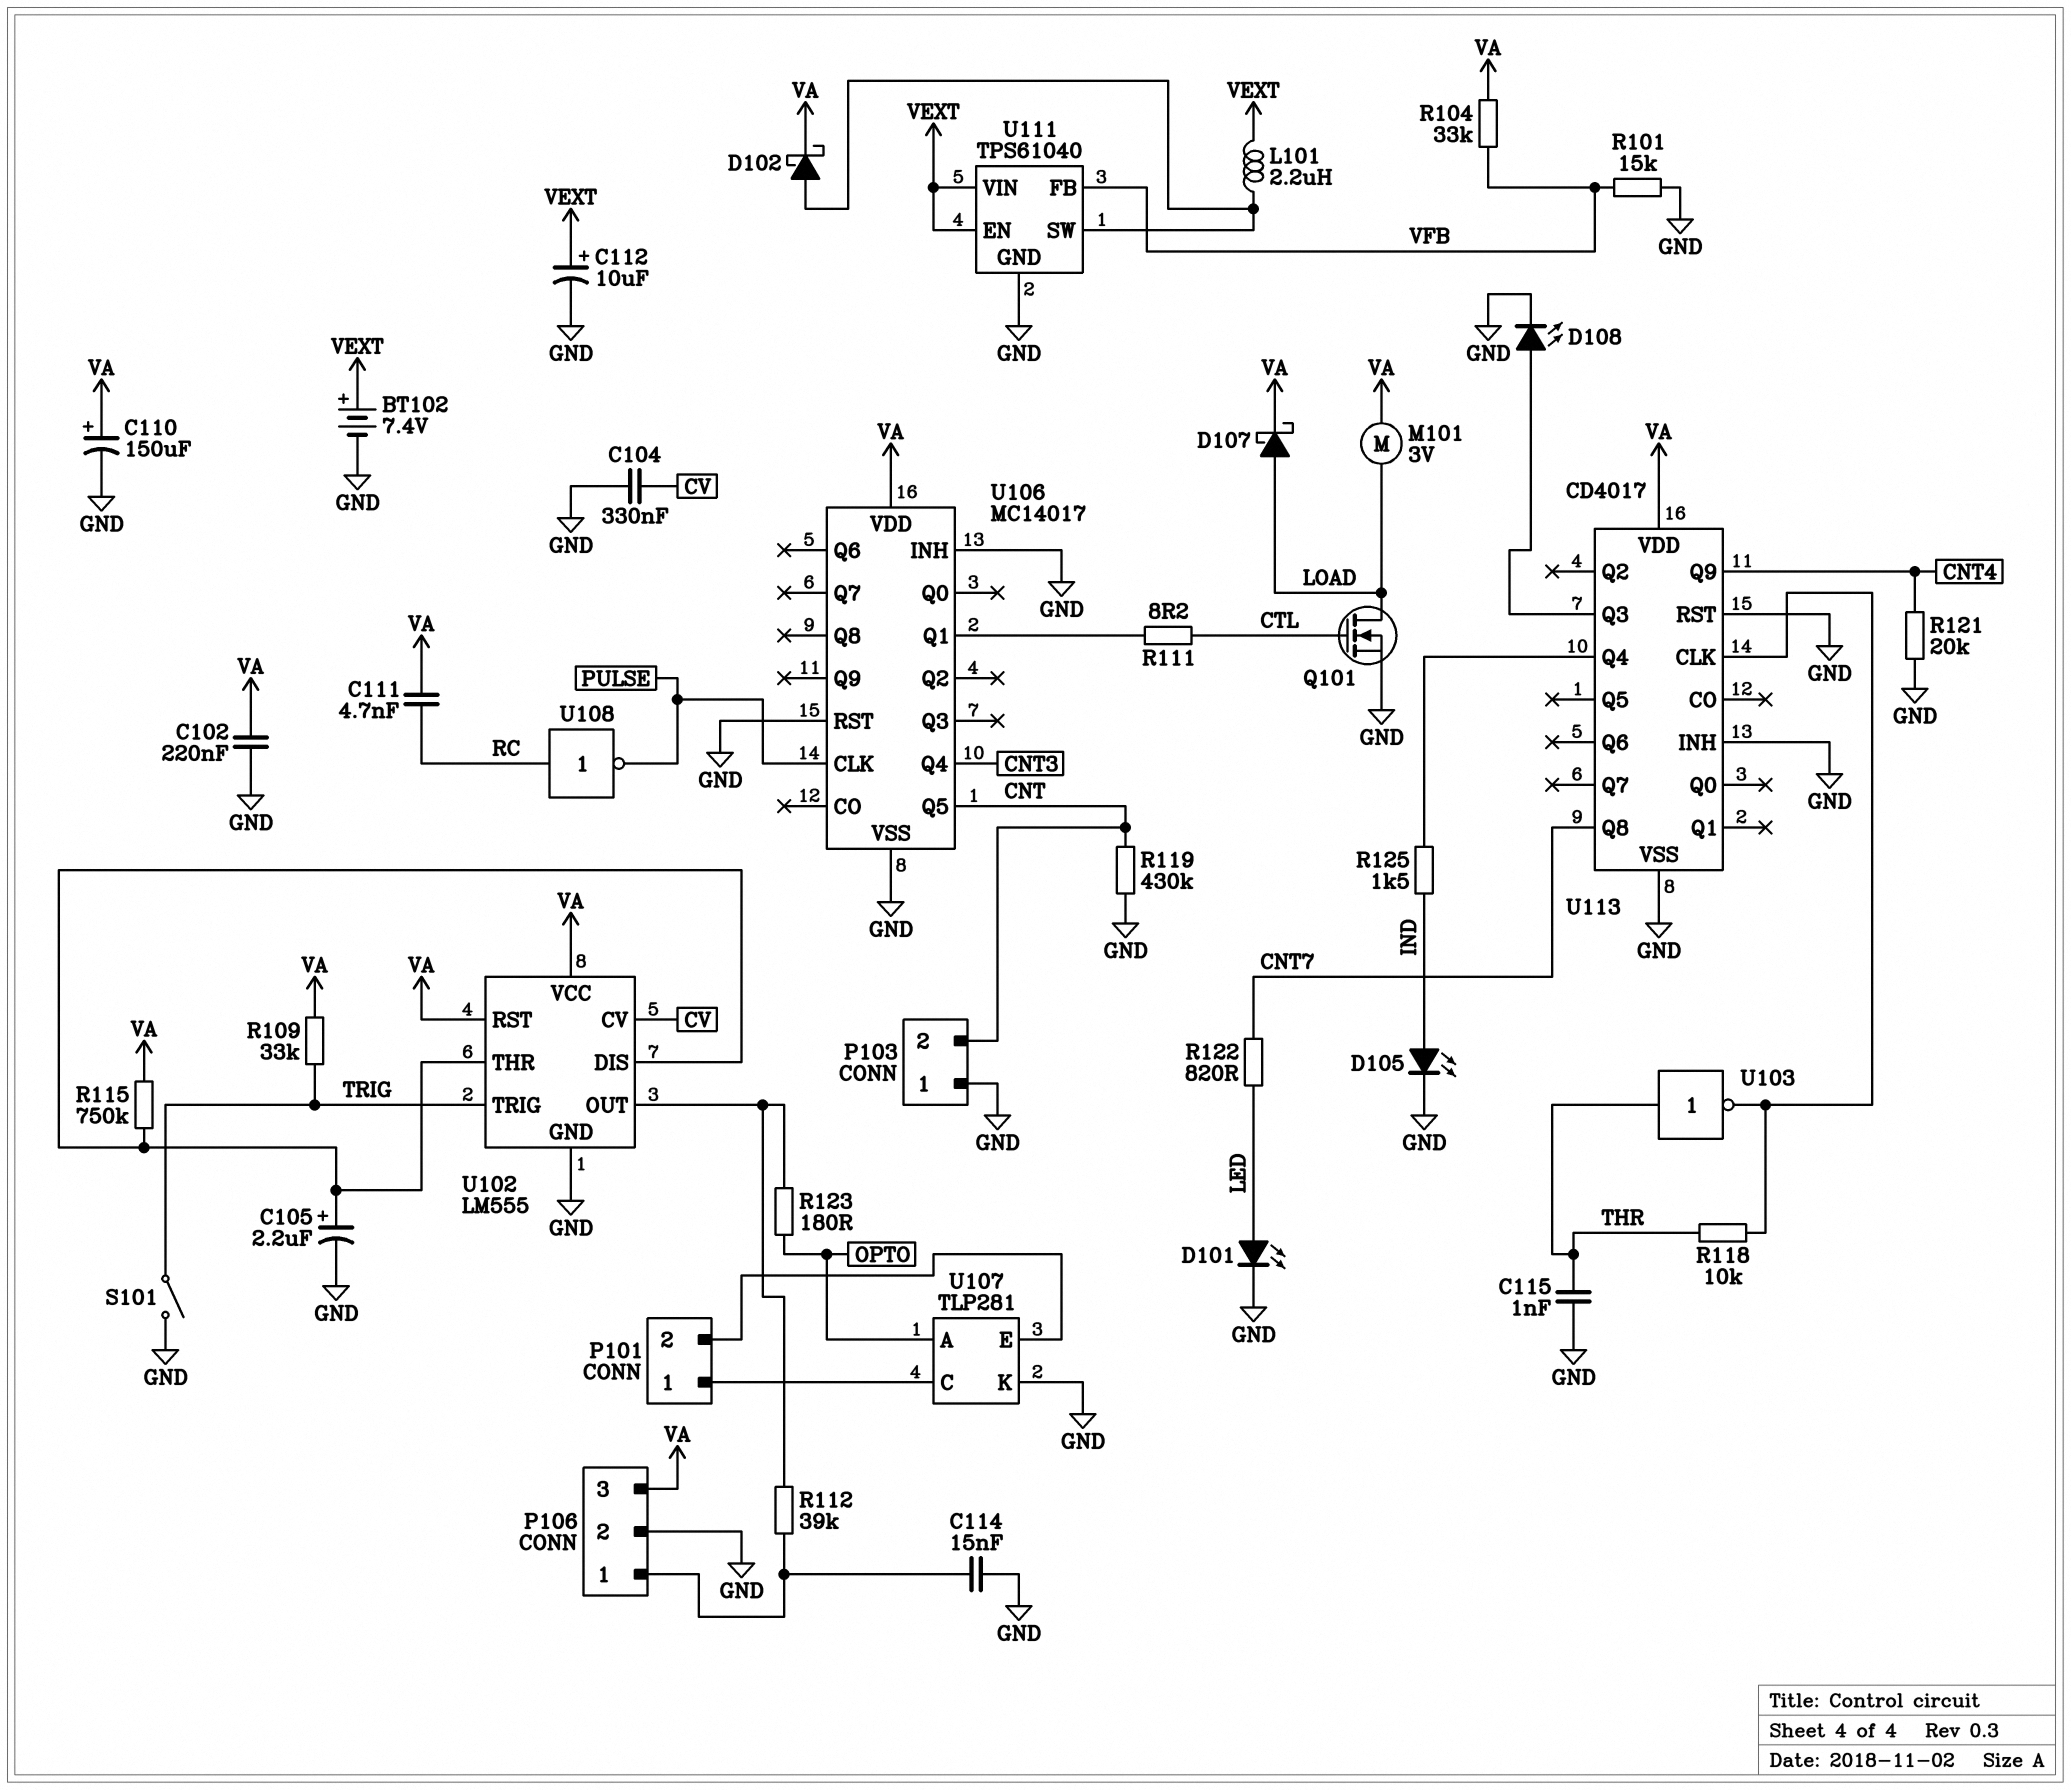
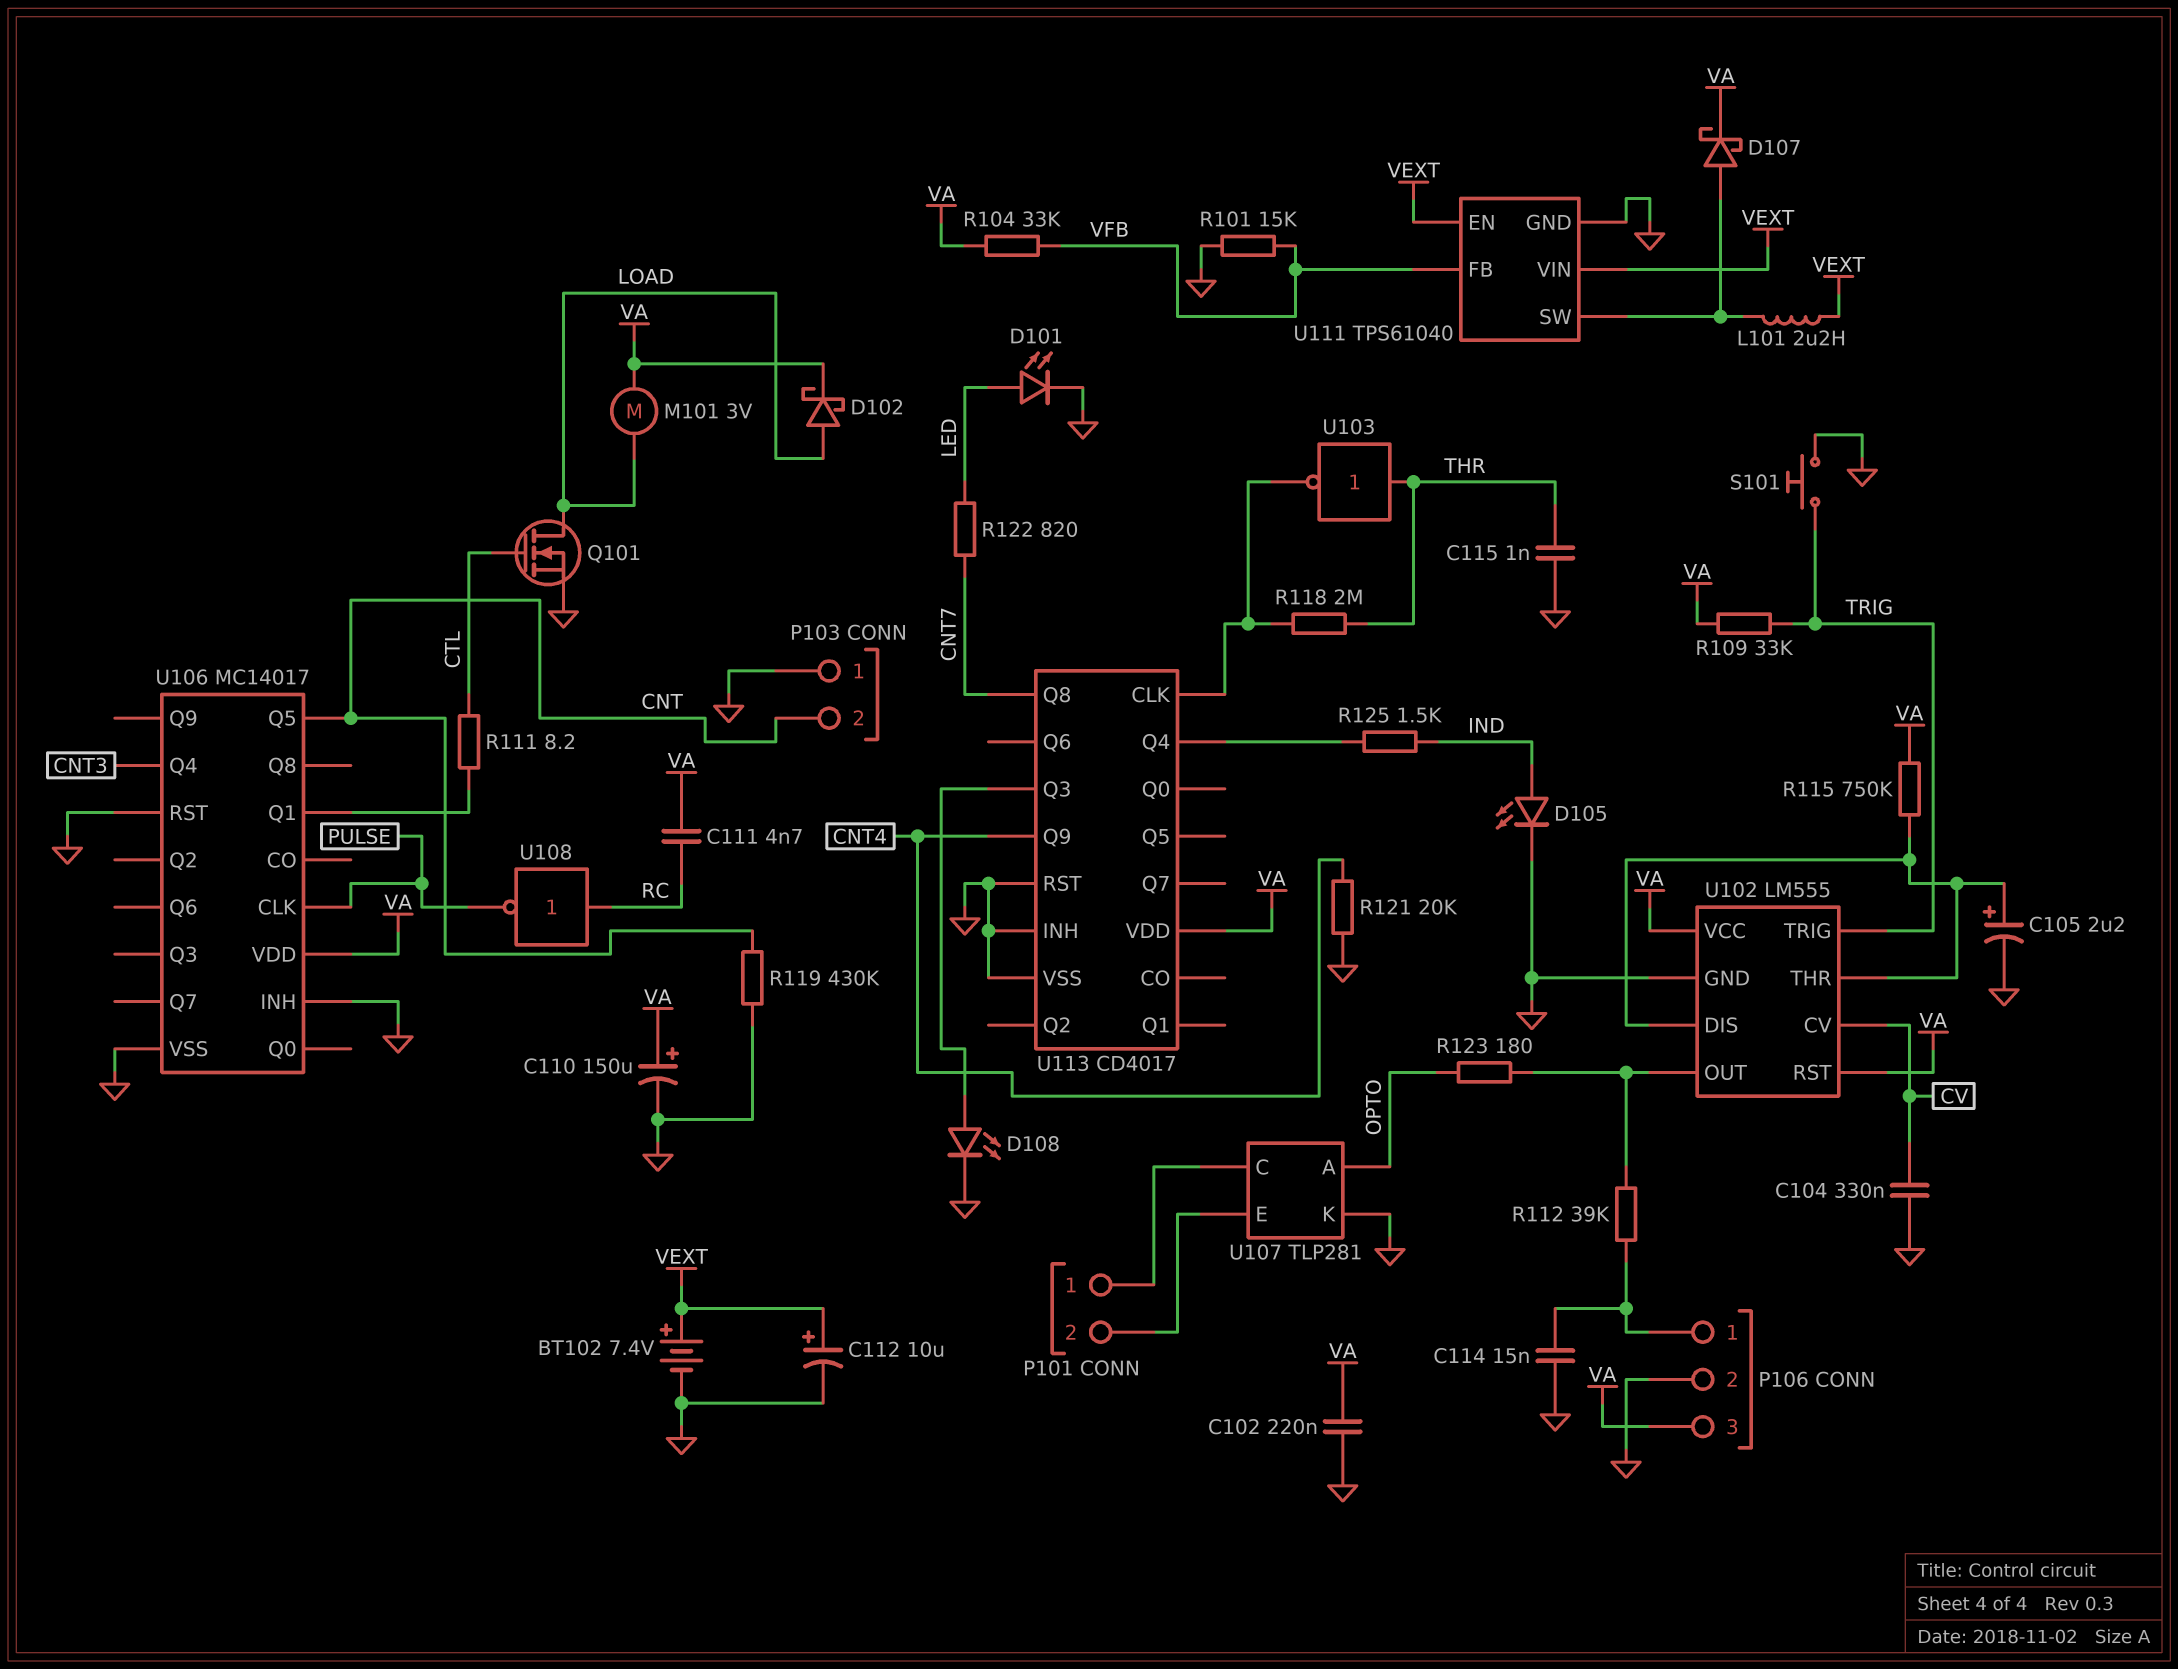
D102: schottky (A U111/SW, K VA) -> schottky (A LOAD, K VA)
D107: schottky (A LOAD, K VA) -> schottky (A U111/SW, K VA)
R118: 10k (THR, U113/CLK) -> 2M (THR, U113/CLK)
S101: switch (GND, TRIG) -> button (GND, TRIG)

